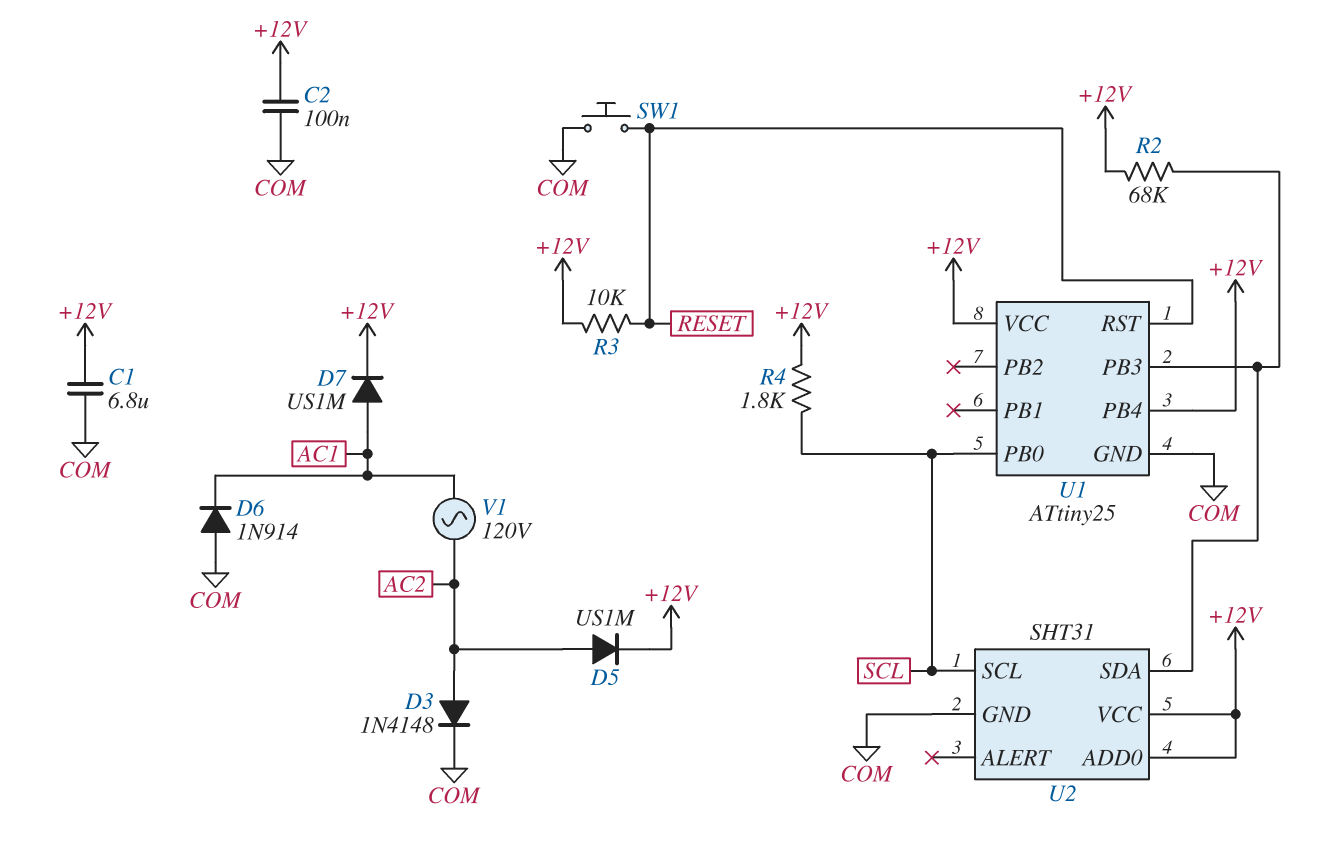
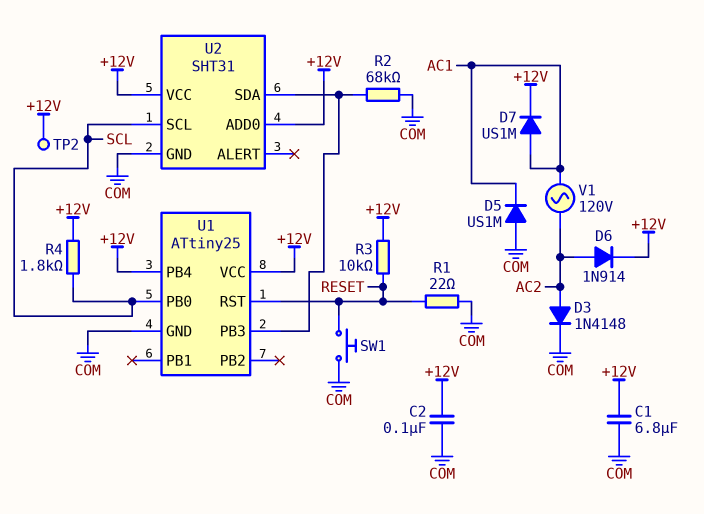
D5: diode US1M (A AC2, K +12V) -> diode US1M (A COM, K AC1)
D6: diode 1N914 (A COM, K AC1) -> diode 1N914 (A AC2, K +12V)
R1: none -> 22 (COM, RESET)
R2: 68k (+12V, U1/PB3) -> 68k (COM, U1/PB3)
TP2: none -> test point (+12V)

